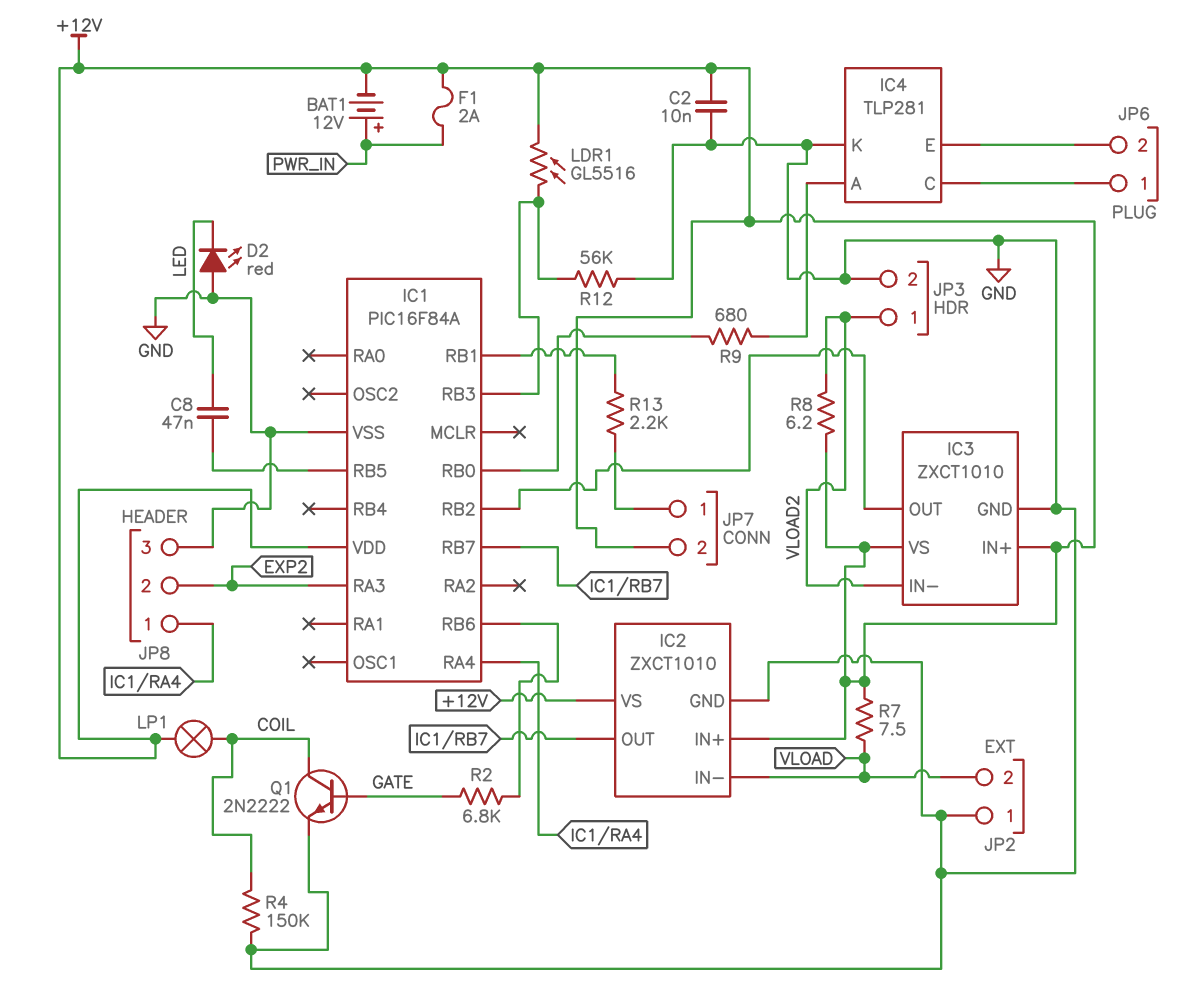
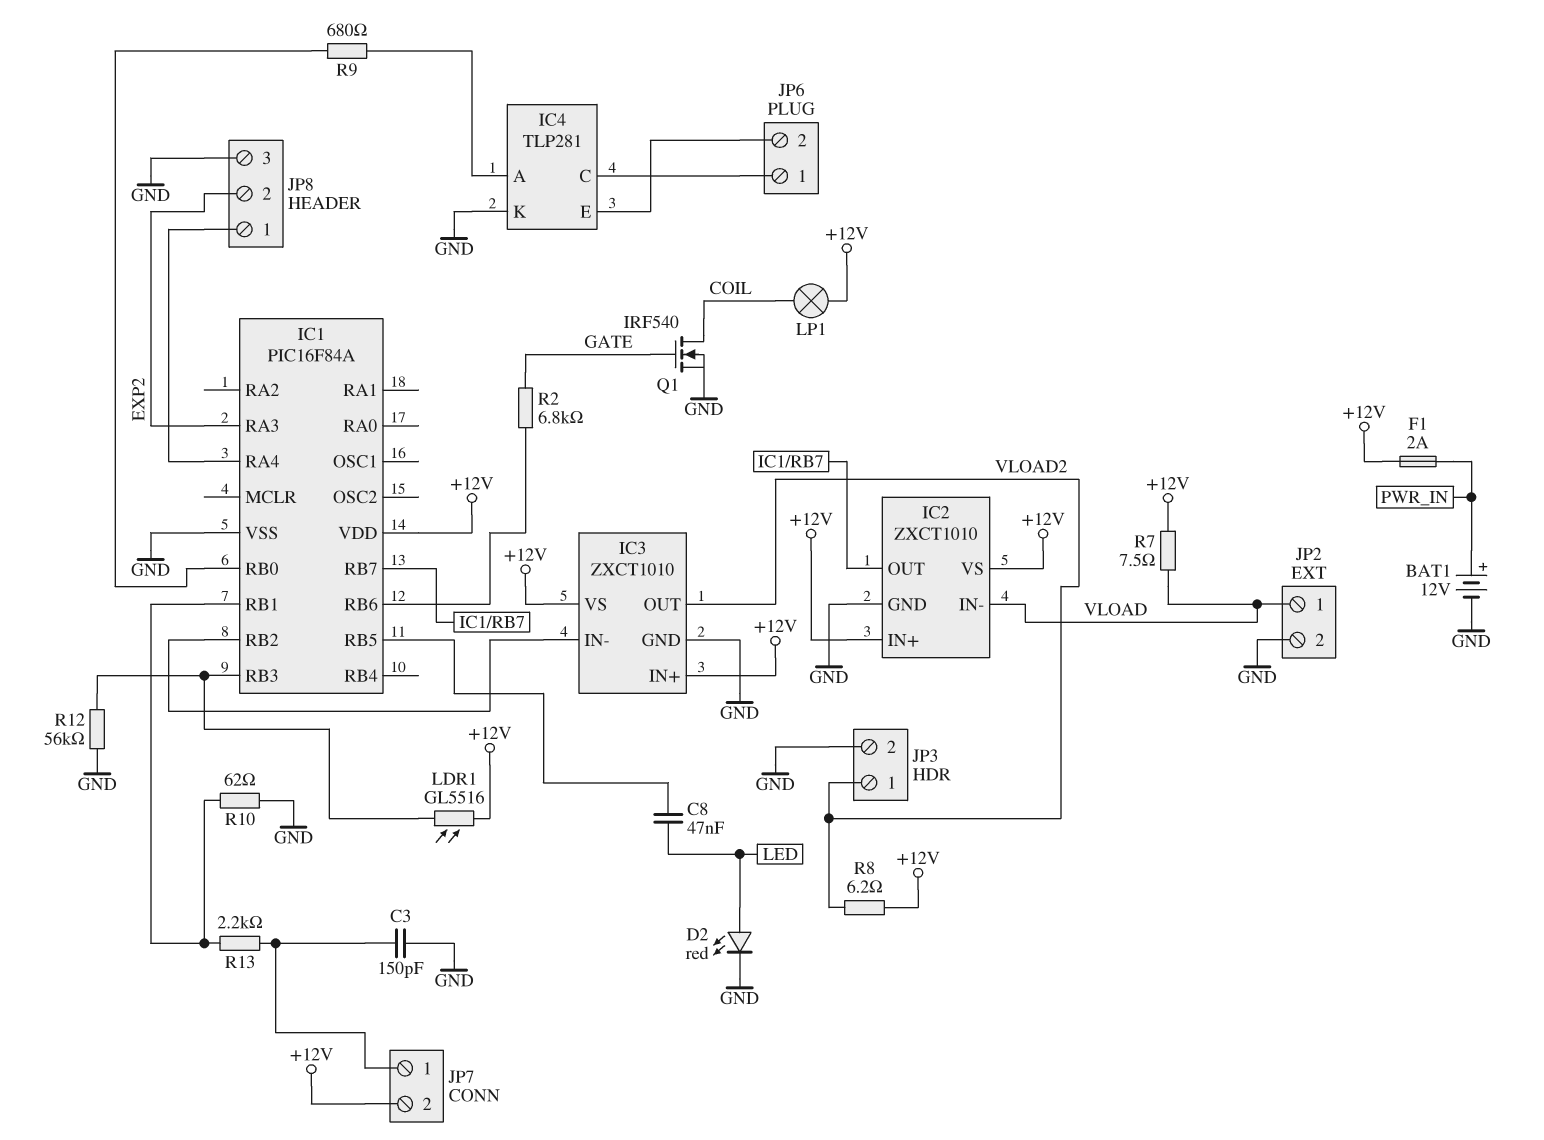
BAT1: 12V (plus PWR_IN, minus +12V) -> 12V (plus PWR_IN, minus GND)
C2: 10nF (+12V, GND) -> none
C3: none -> 150pF (GND, JP7/1)
D2: LED red (A GND, K LED) -> LED red (A LED, K GND)
IC3 pin IN-: VLOAD2 -> IC1/RB2
IC3 pin OUT: IC1/RB2 -> VLOAD2
JP2 pin 1: GND -> VLOAD
JP2 pin 2: VLOAD -> GND
Q1: NPN 2N2222 (B GATE, C COIL, E GND) -> NMOS IRF540 (G GATE, D COIL, S GND)
R4: 150k (COIL, GND) -> none
R10: none -> 62 (GND, IC1/RB1)

